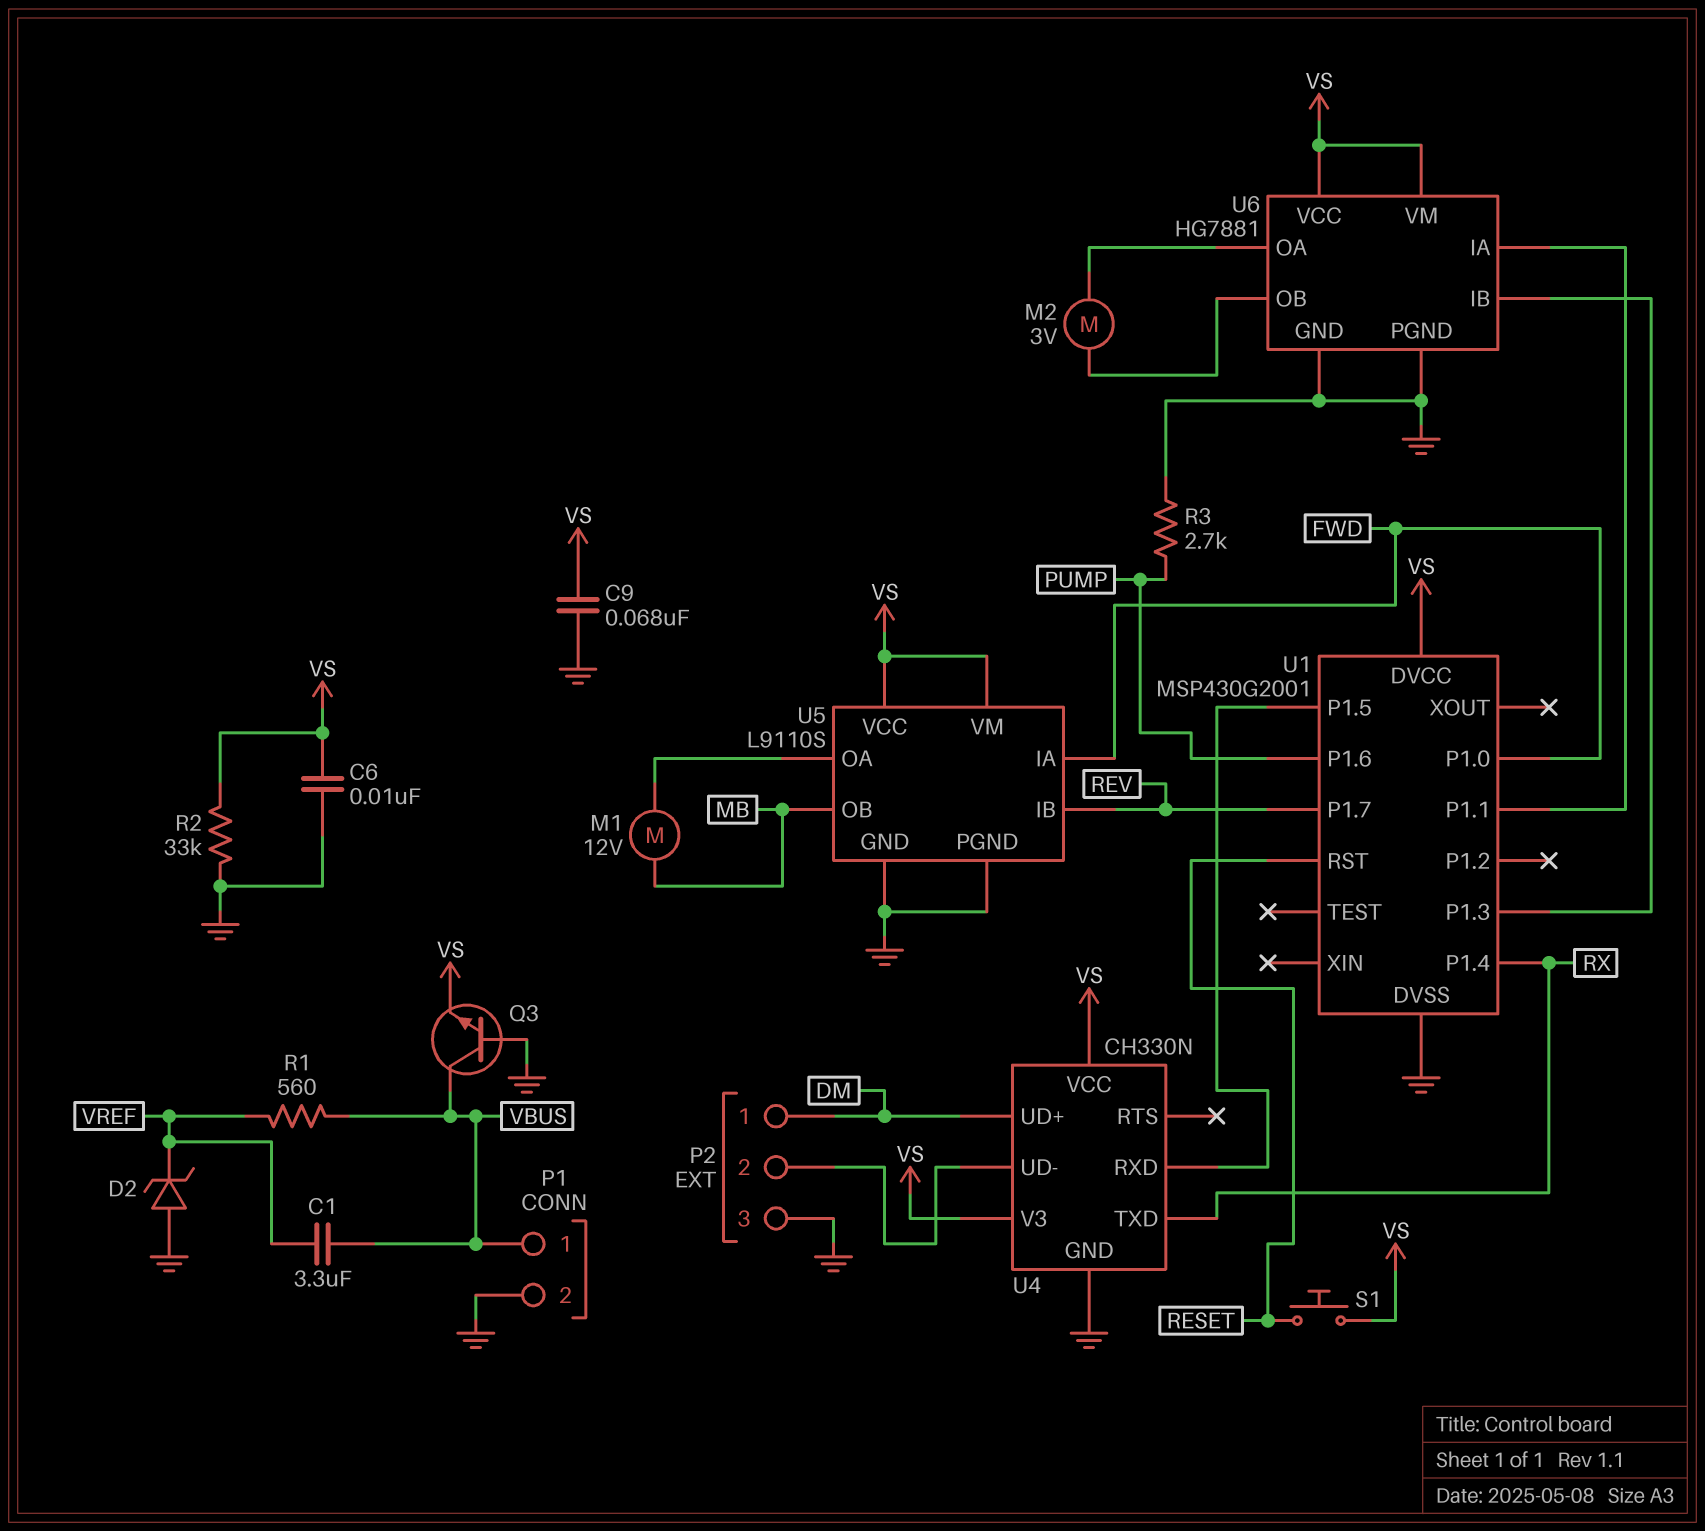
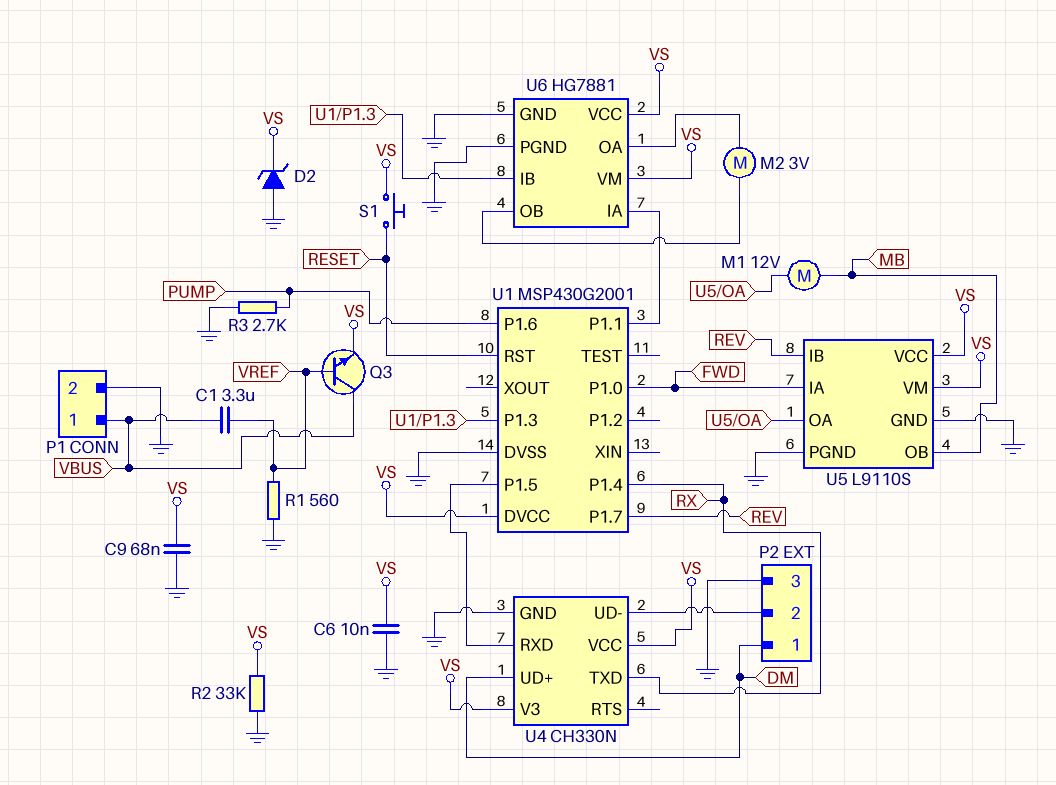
D2: zener (A GND, K VREF) -> zener (A GND, K VS)
Q3: NPN (B GND, C VBUS, E VS) -> NPN (B VREF, C VBUS, E VS)
R1: 560 (VBUS, VREF) -> 560 (GND, VREF)

